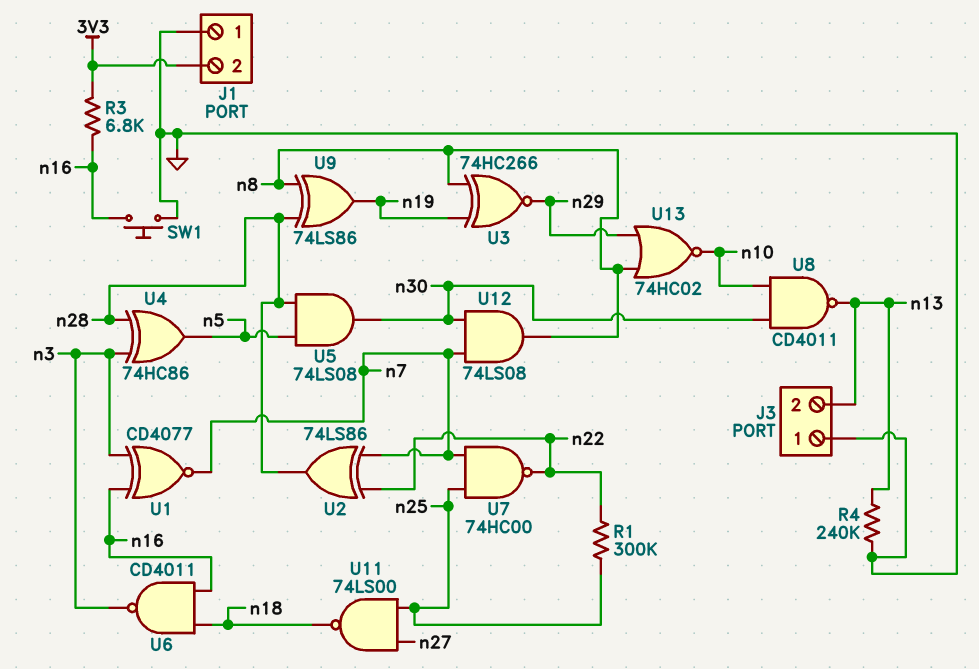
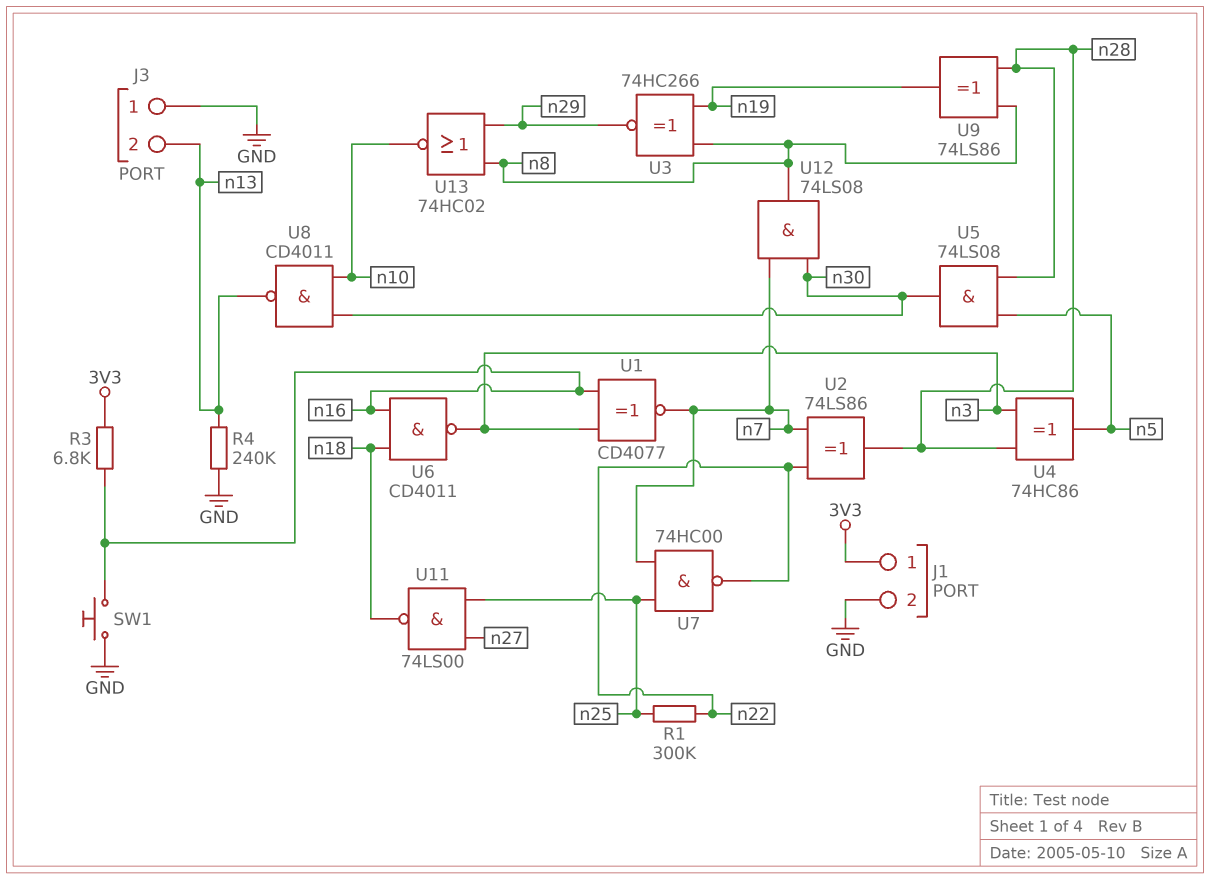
J1 pin 1: GND -> 3V3
J1 pin 2: 3V3 -> GND

